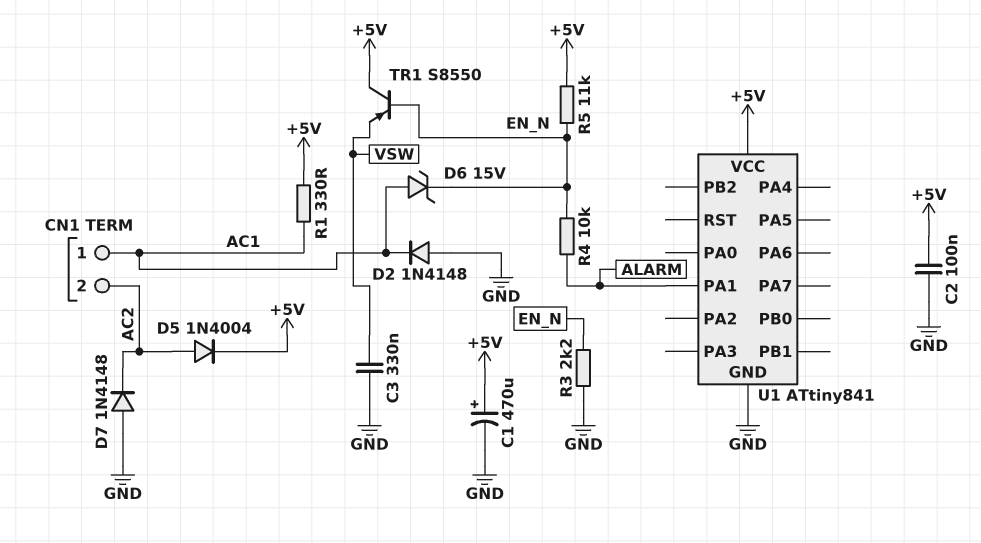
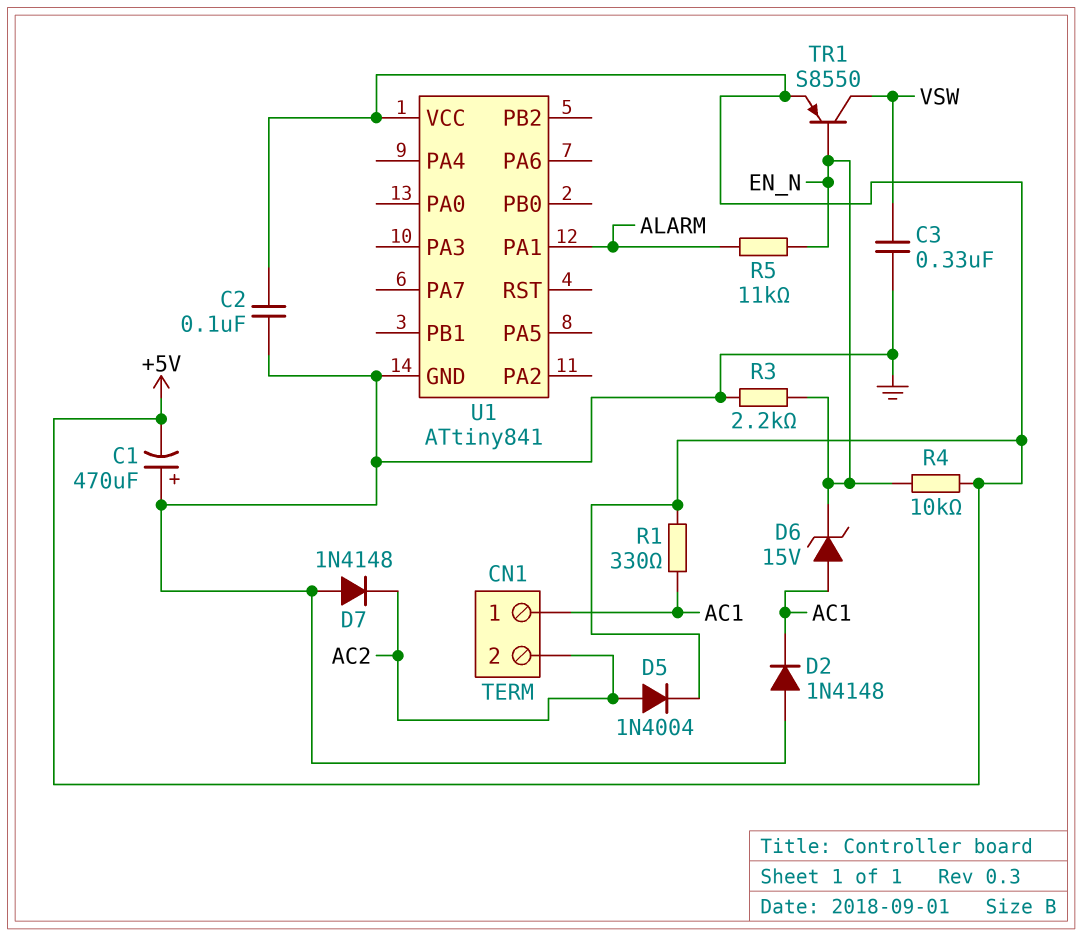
C1: 470uF (plus +5V, minus GND) -> 470uF (plus GND, minus +5V)
R4: 10k (ALARM, EN_N) -> 10k (+5V, EN_N)
R5: 11k (+5V, EN_N) -> 11k (ALARM, EN_N)
TR1: PNP S8550 (B EN_N, C +5V, E VSW) -> PNP S8550 (B EN_N, C VSW, E +5V)

